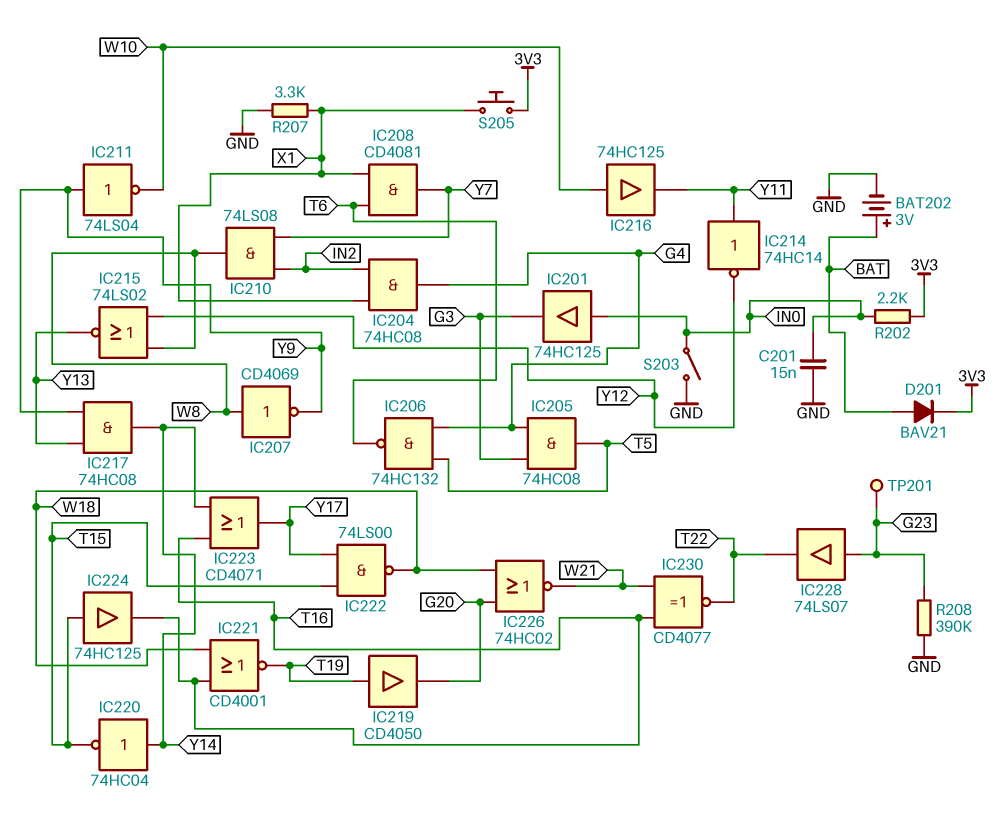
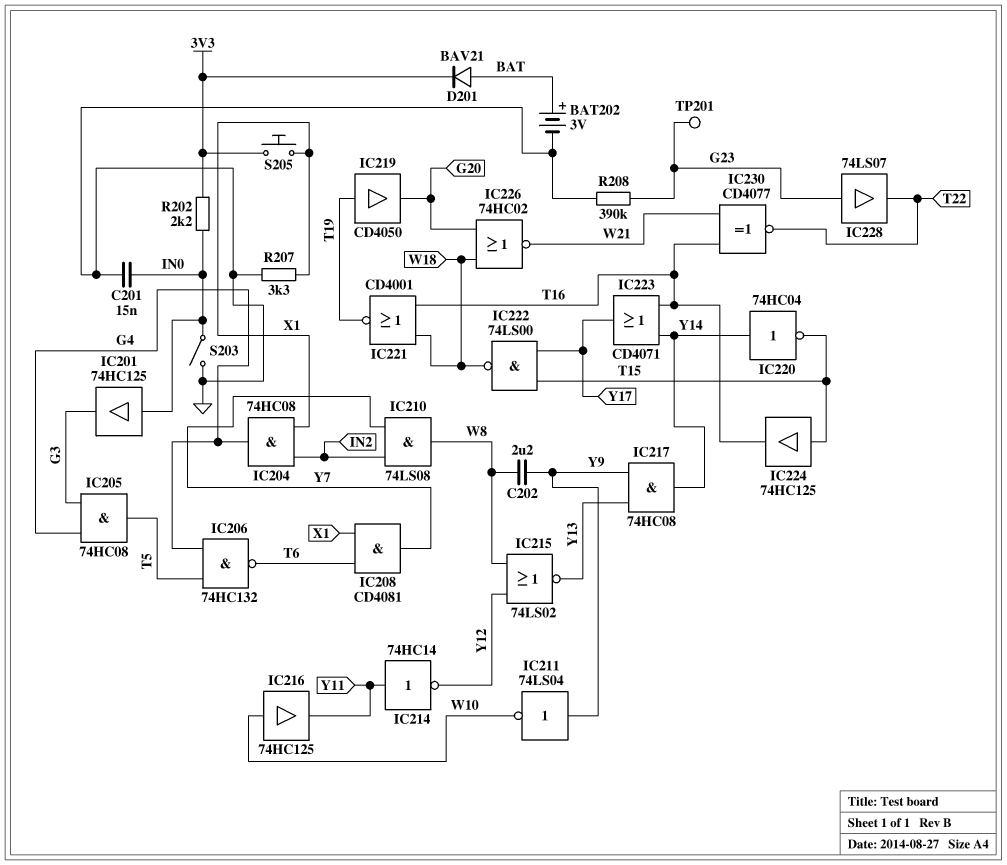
C202: none -> 2.2uF (W8, Y9)
IC207: NOT CD4069 (in W8, out Y9) -> none

